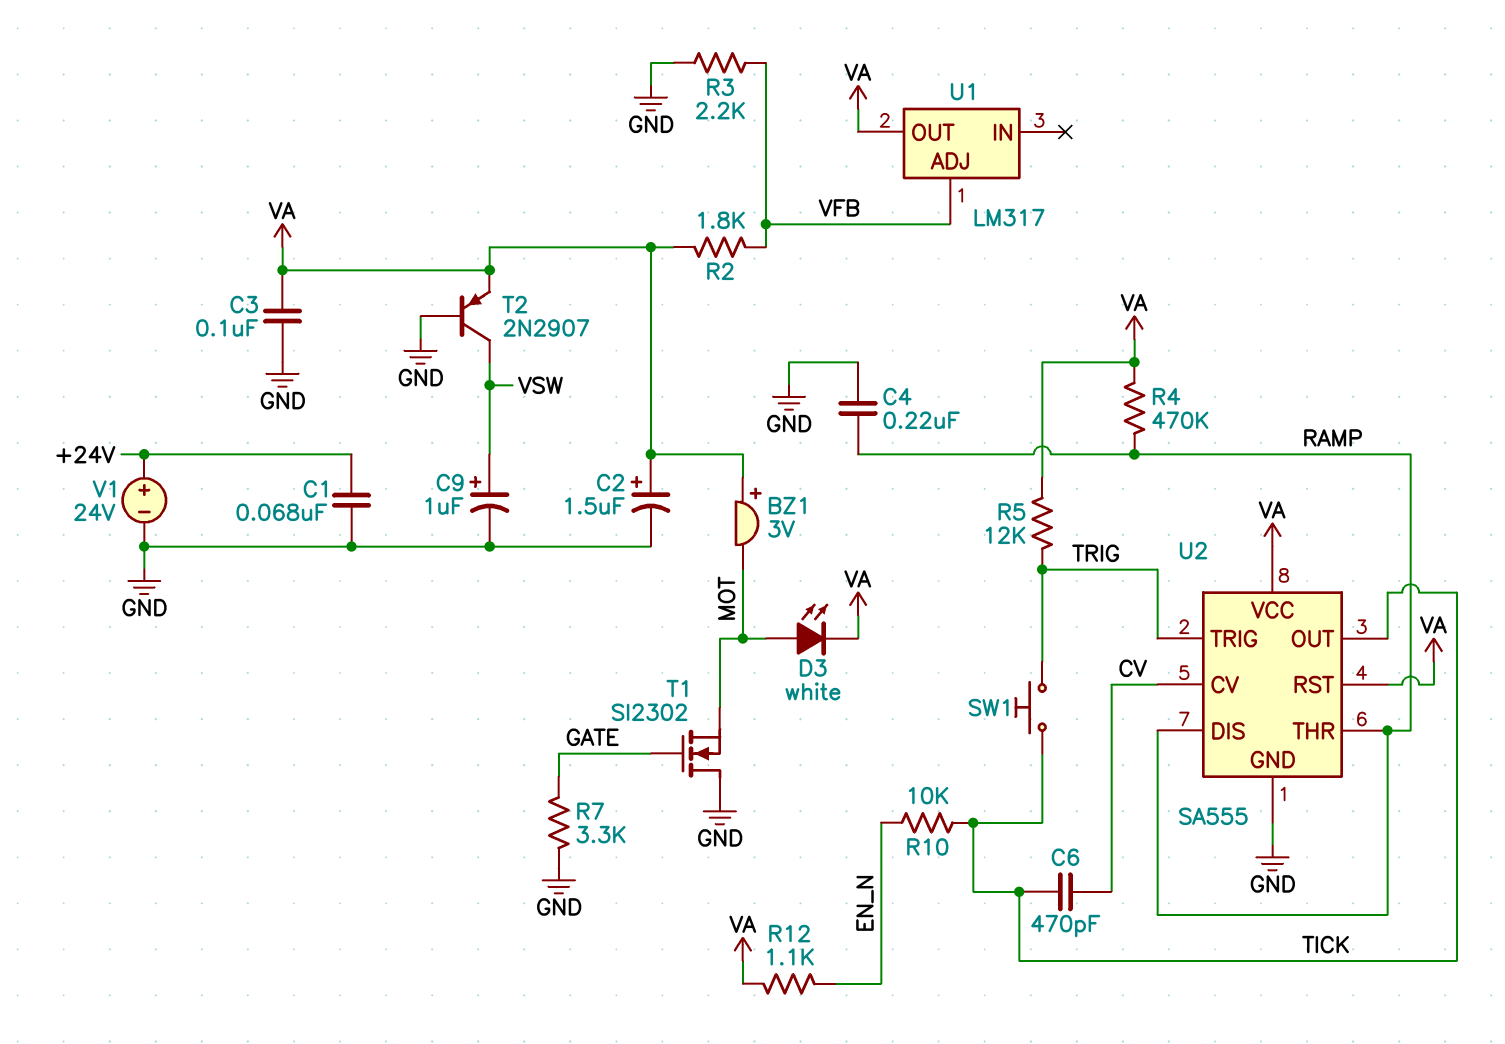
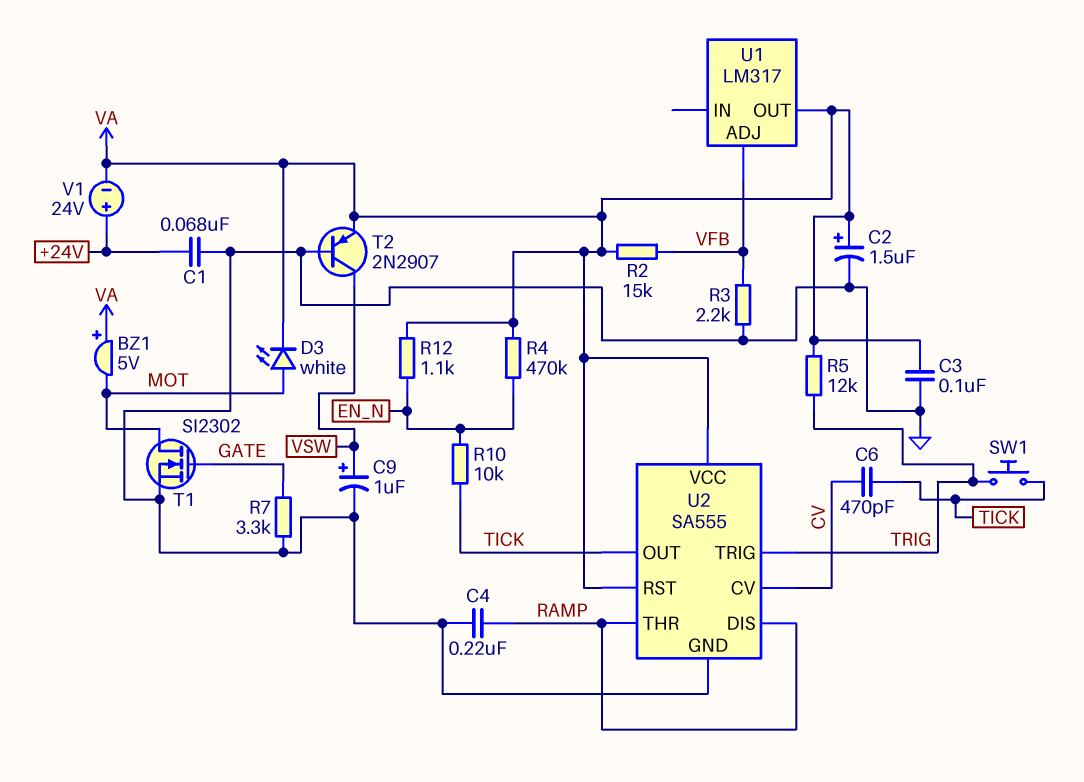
BZ1: buzzer 3V (plus VA, minus MOT) -> buzzer 5V (plus VA, minus MOT)
R2: 1.8k (VA, VFB) -> 15k (VA, VFB)
R4: 470k (RAMP, VA) -> 470k (EN_N, VA)
T1: NMOS SI2302 (G GATE, D GND, S MOT) -> NMOS SI2302 (G GATE, D MOT, S GND)
V1: 24V (plus +24V, minus GND) -> 24V (plus +24V, minus VA)

